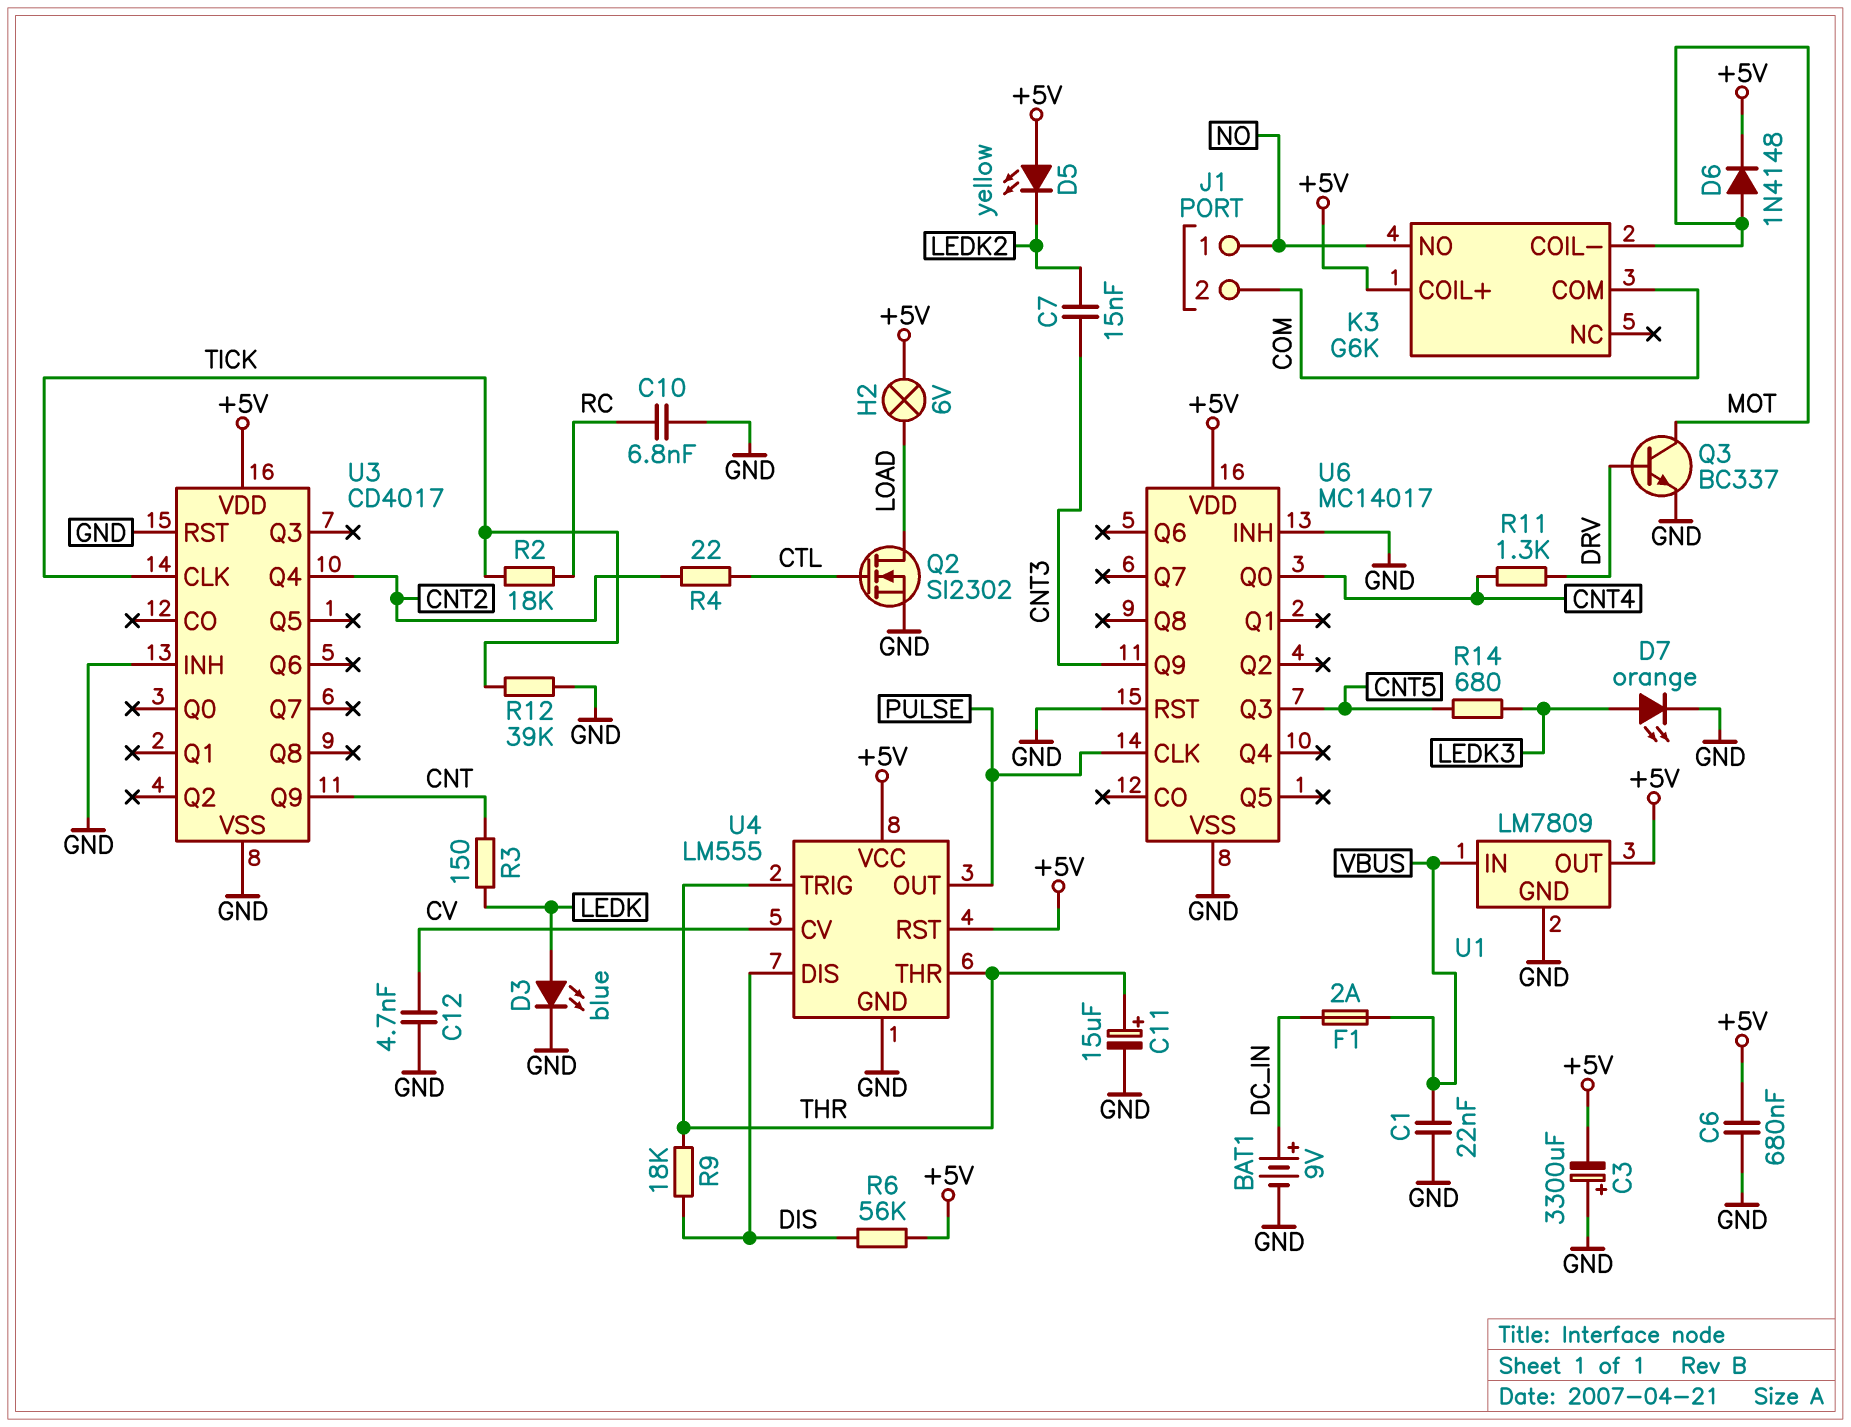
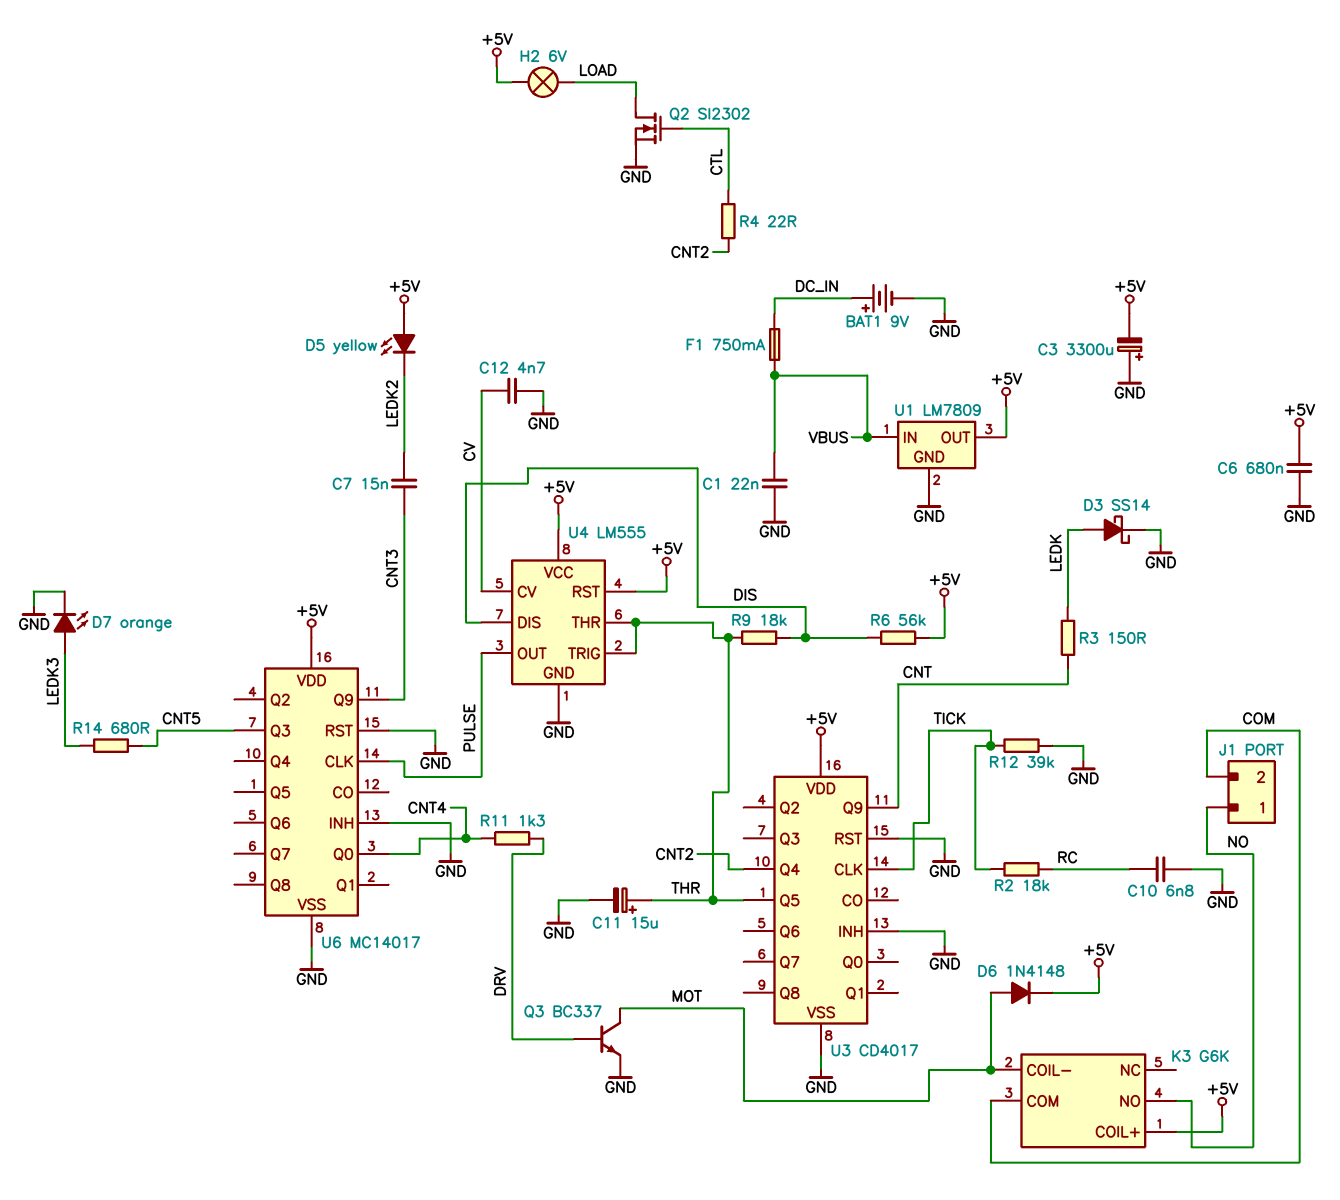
D3: LED blue (A LEDK, K GND) -> schottky SS14 (A LEDK, K GND)
F1: 2A (DC_IN, VBUS) -> 750mA (DC_IN, VBUS)
U3 pin Q5: none -> THR

